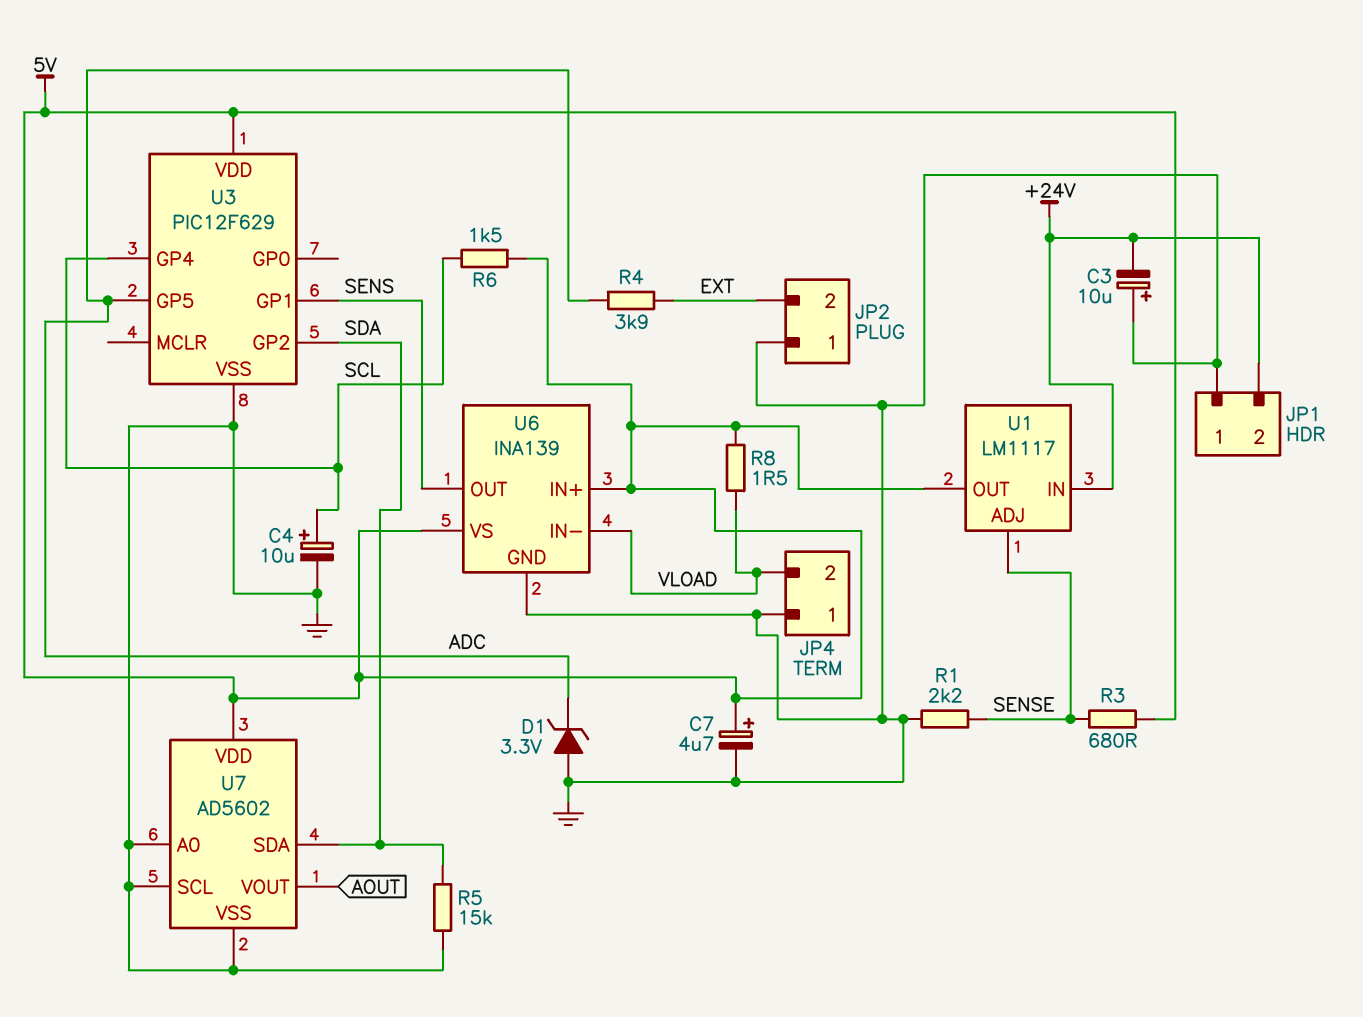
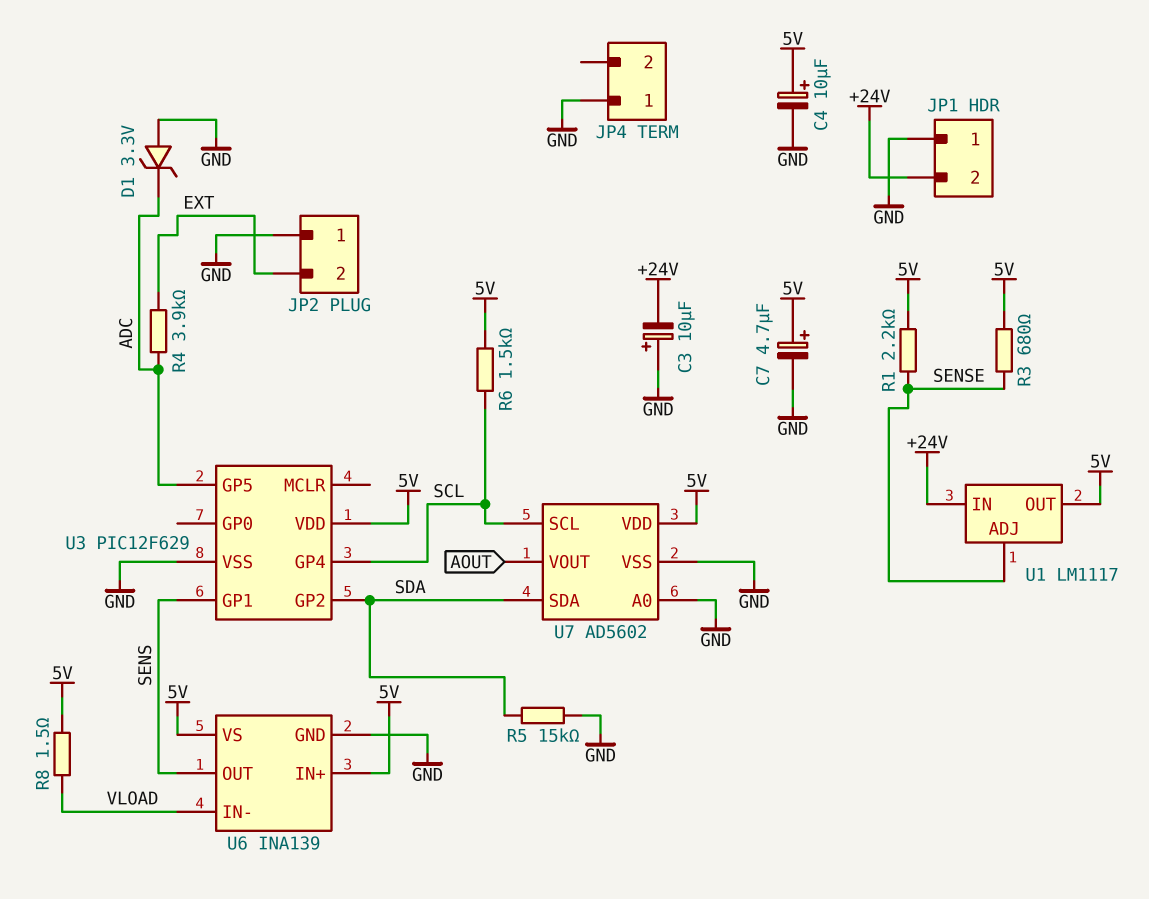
C4: 10uF (plus SCL, minus GND) -> 10uF (plus 5V, minus GND)
JP4 pin 2: VLOAD -> none
R1: 2.2k (GND, SENSE) -> 2.2k (5V, SENSE)
U7 pin SCL: GND -> SCL

